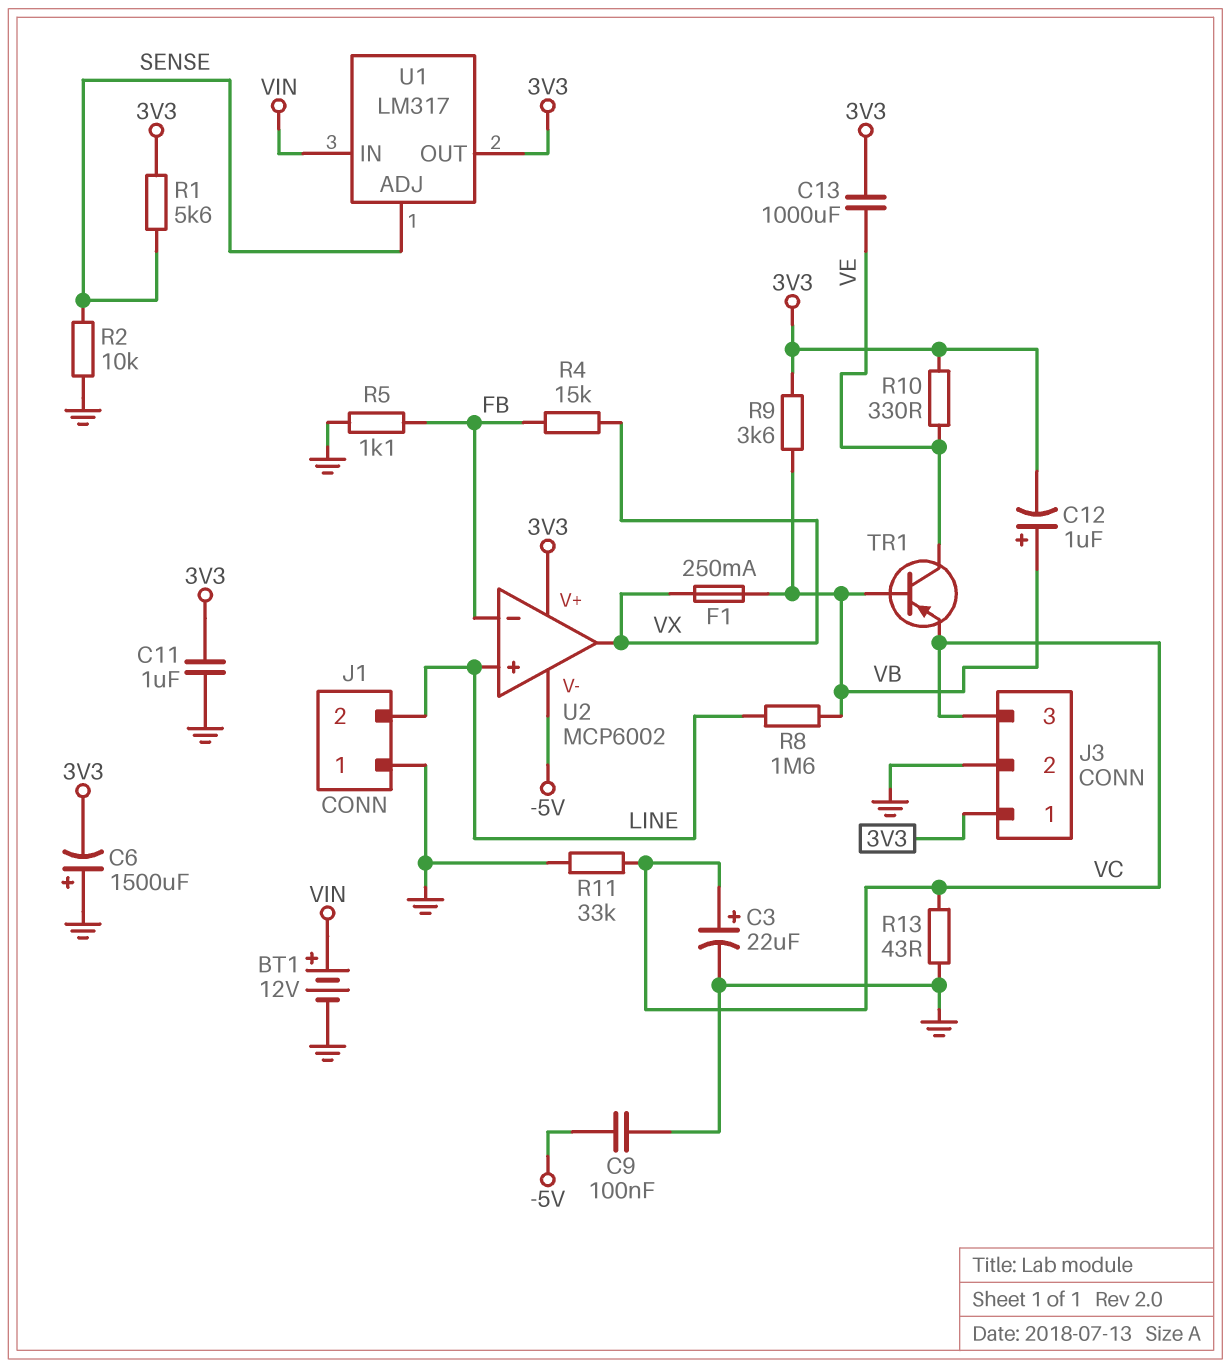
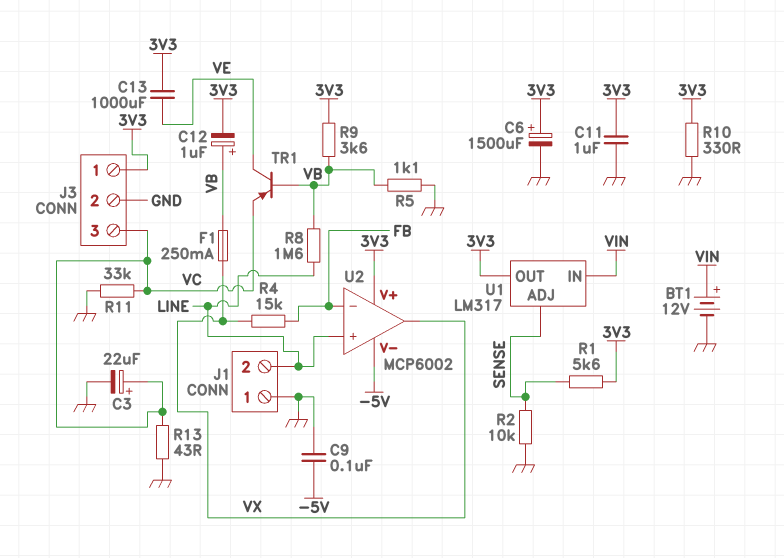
C6: 1500uF (plus GND, minus 3V3) -> 1500uF (plus 3V3, minus GND)
R5: 1.1k (FB, GND) -> 1.1k (GND, VB)
R10: 330 (3V3, VE) -> 330 (3V3, GND)

